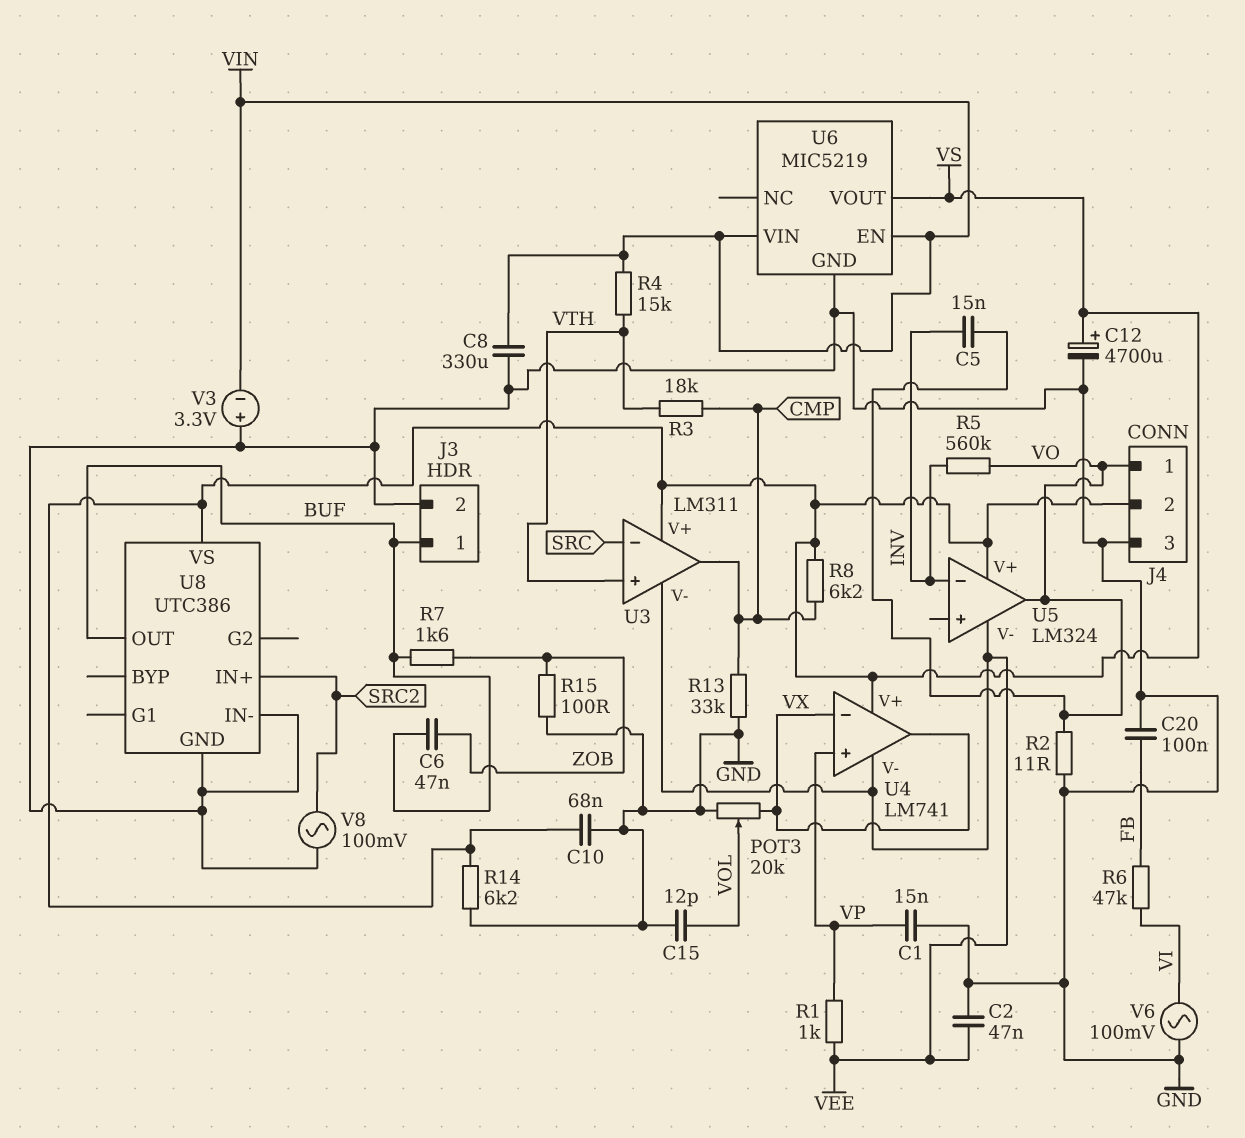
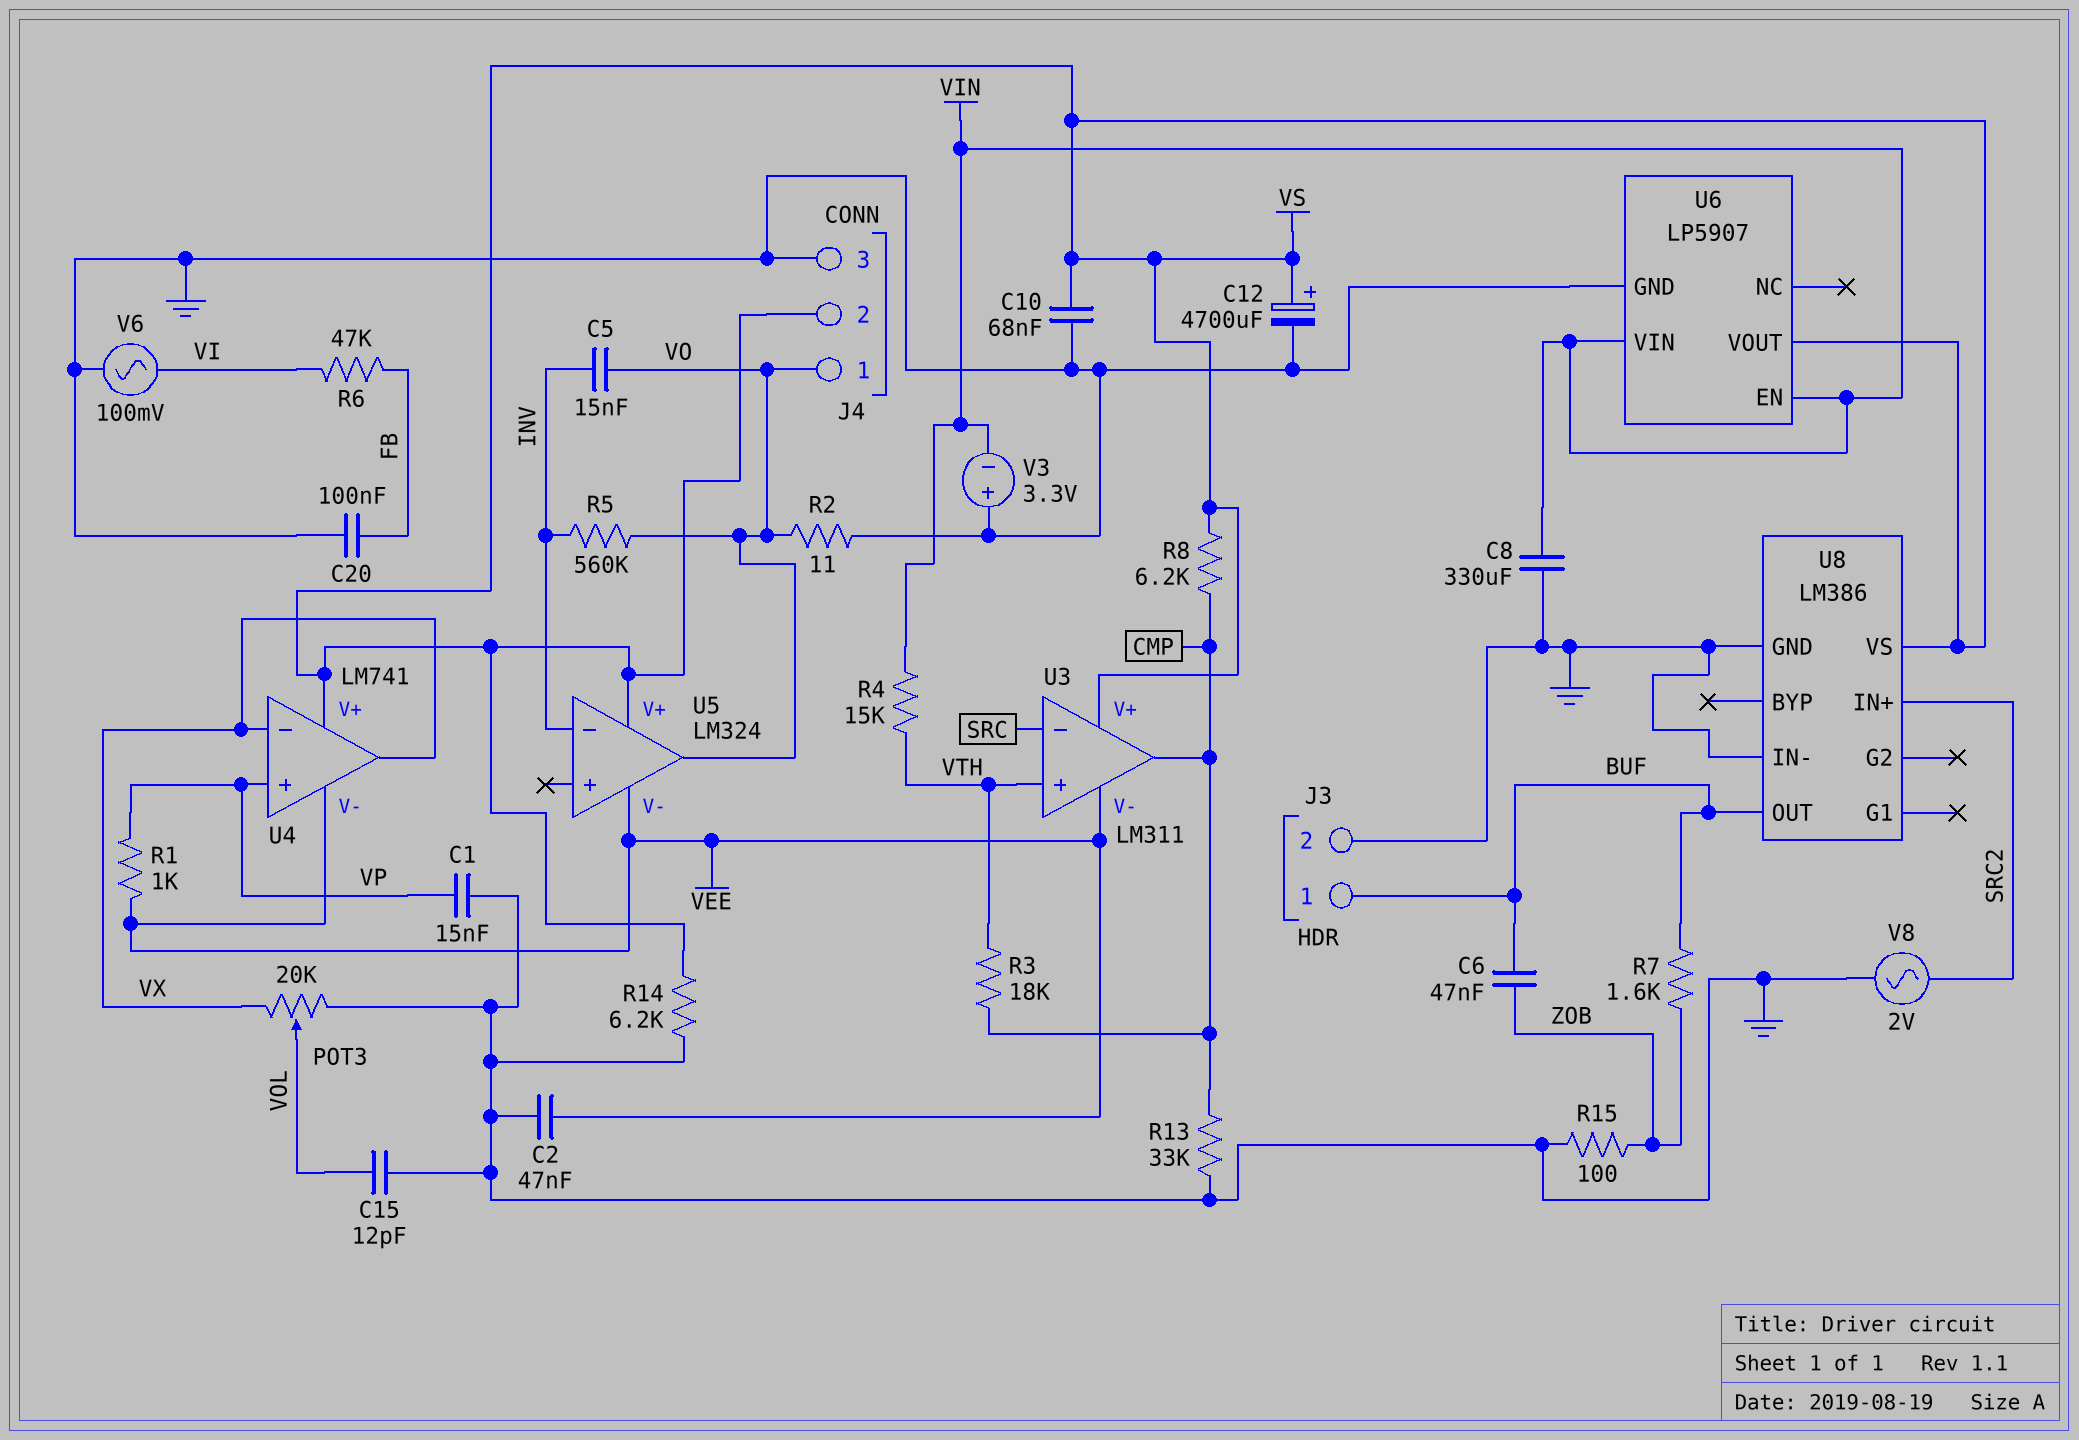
U6: MIC5219 -> LP5907
U8: UTC386 -> LM386
V8: AC 100mV (GND, SRC2) -> AC 2V (GND, SRC2)

